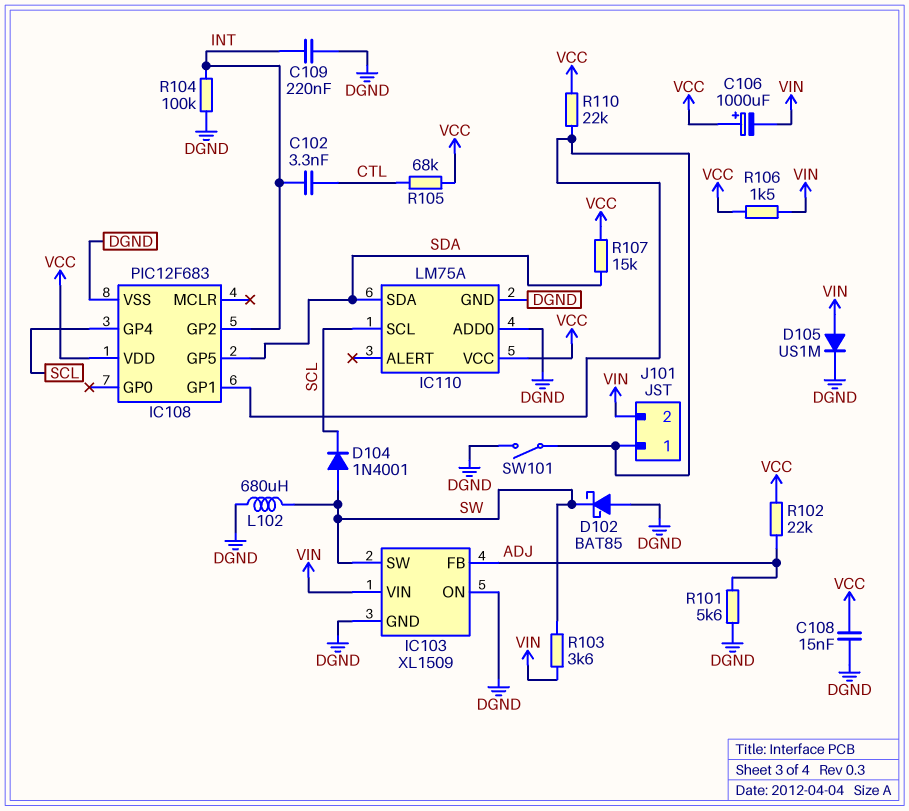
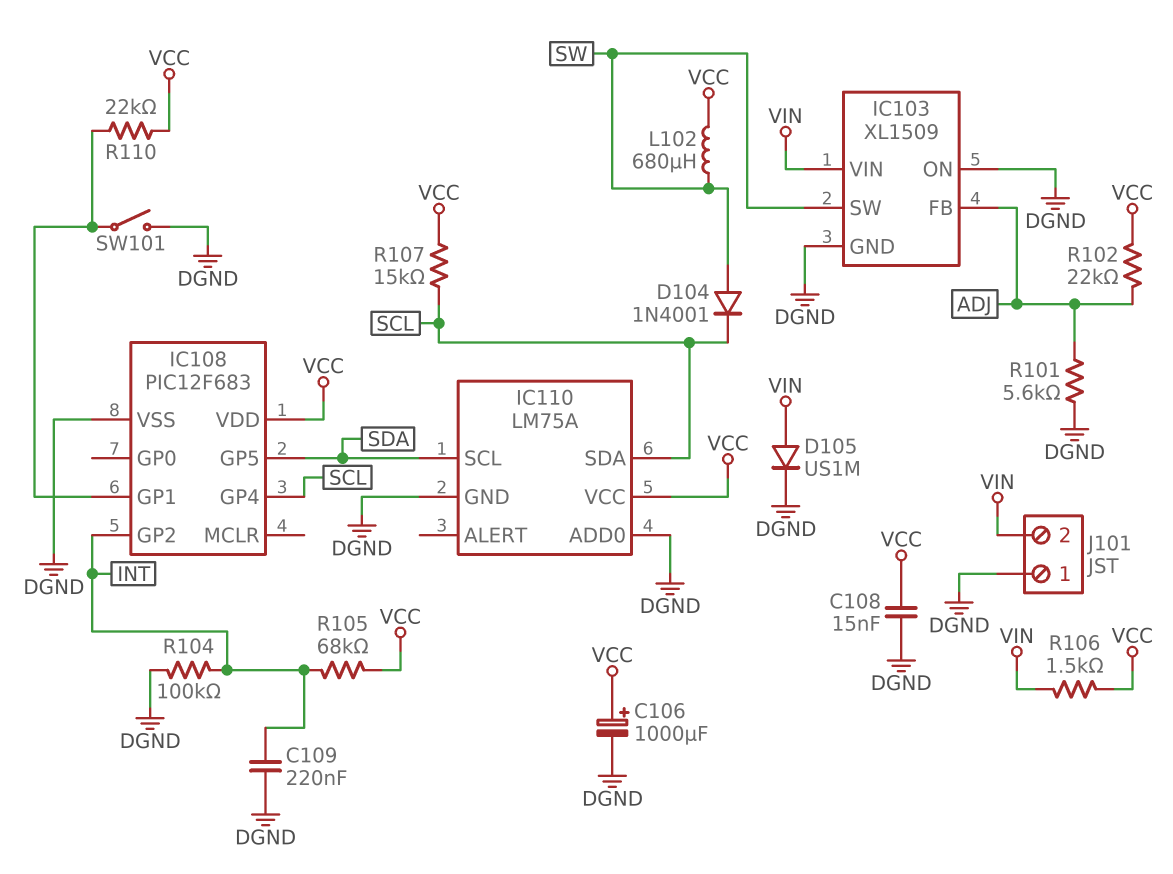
C102: 3.3nF (CTL, INT) -> none
C106: 1000uF (plus VCC, minus VIN) -> 1000uF (plus VCC, minus DGND)
D102: schottky BAT85 (A DGND, K SW) -> none
IC110 pin SCL: SCL -> SDA
IC110 pin SDA: SDA -> SCL
J101 pin 1: IC108/GP1 -> DGND
L102: 680uH (DGND, SW) -> 680uH (SW, VCC)
R103: 3.6k (SW, VIN) -> none
R105: 68k (CTL, VCC) -> 68k (INT, VCC)
R107: 15k (SDA, VCC) -> 15k (SCL, VCC)

